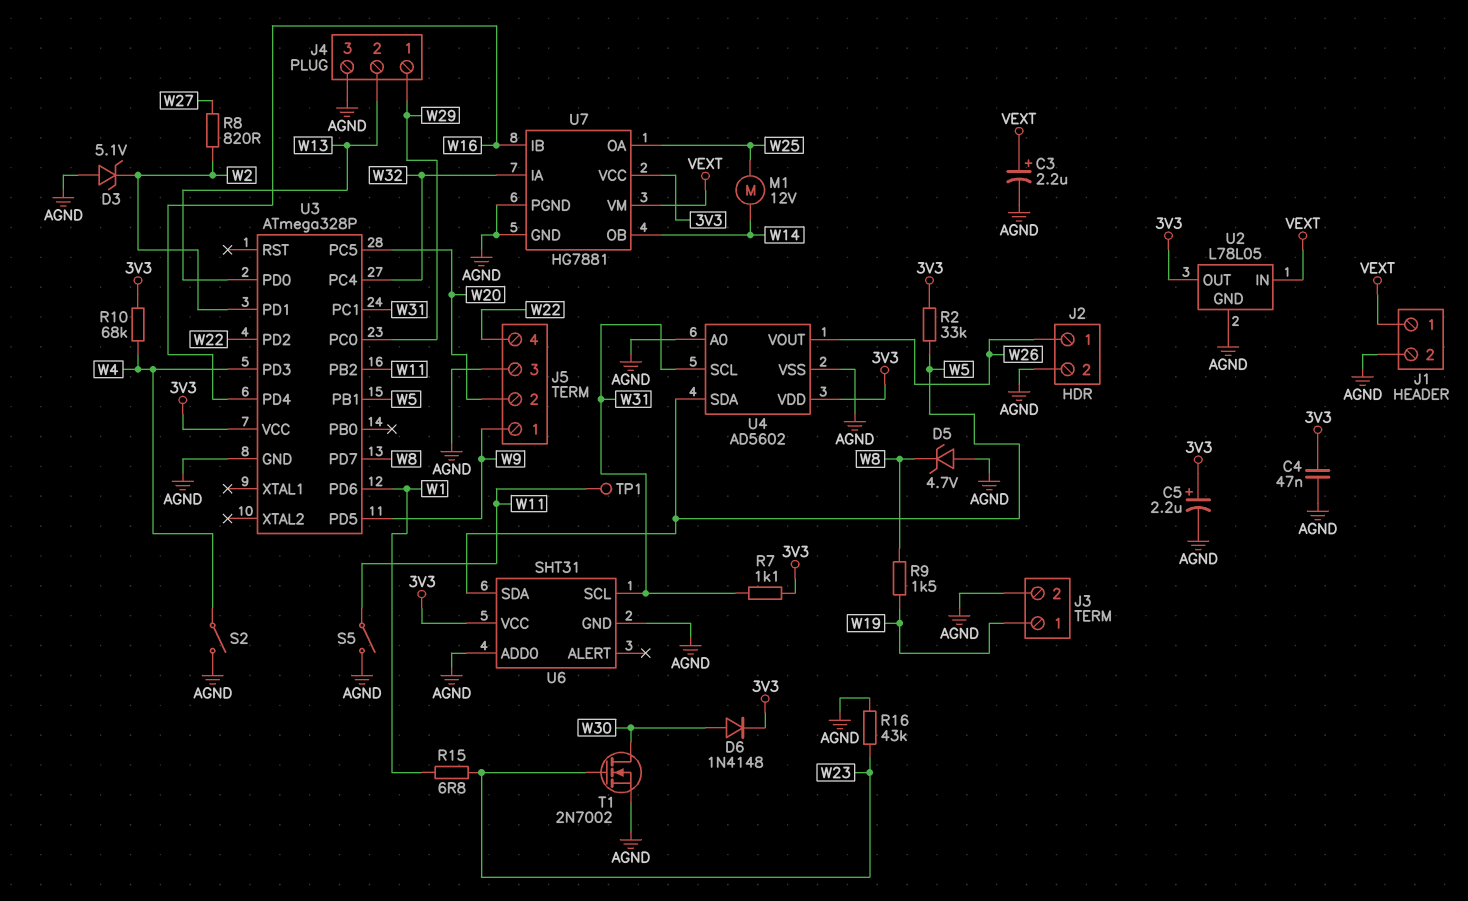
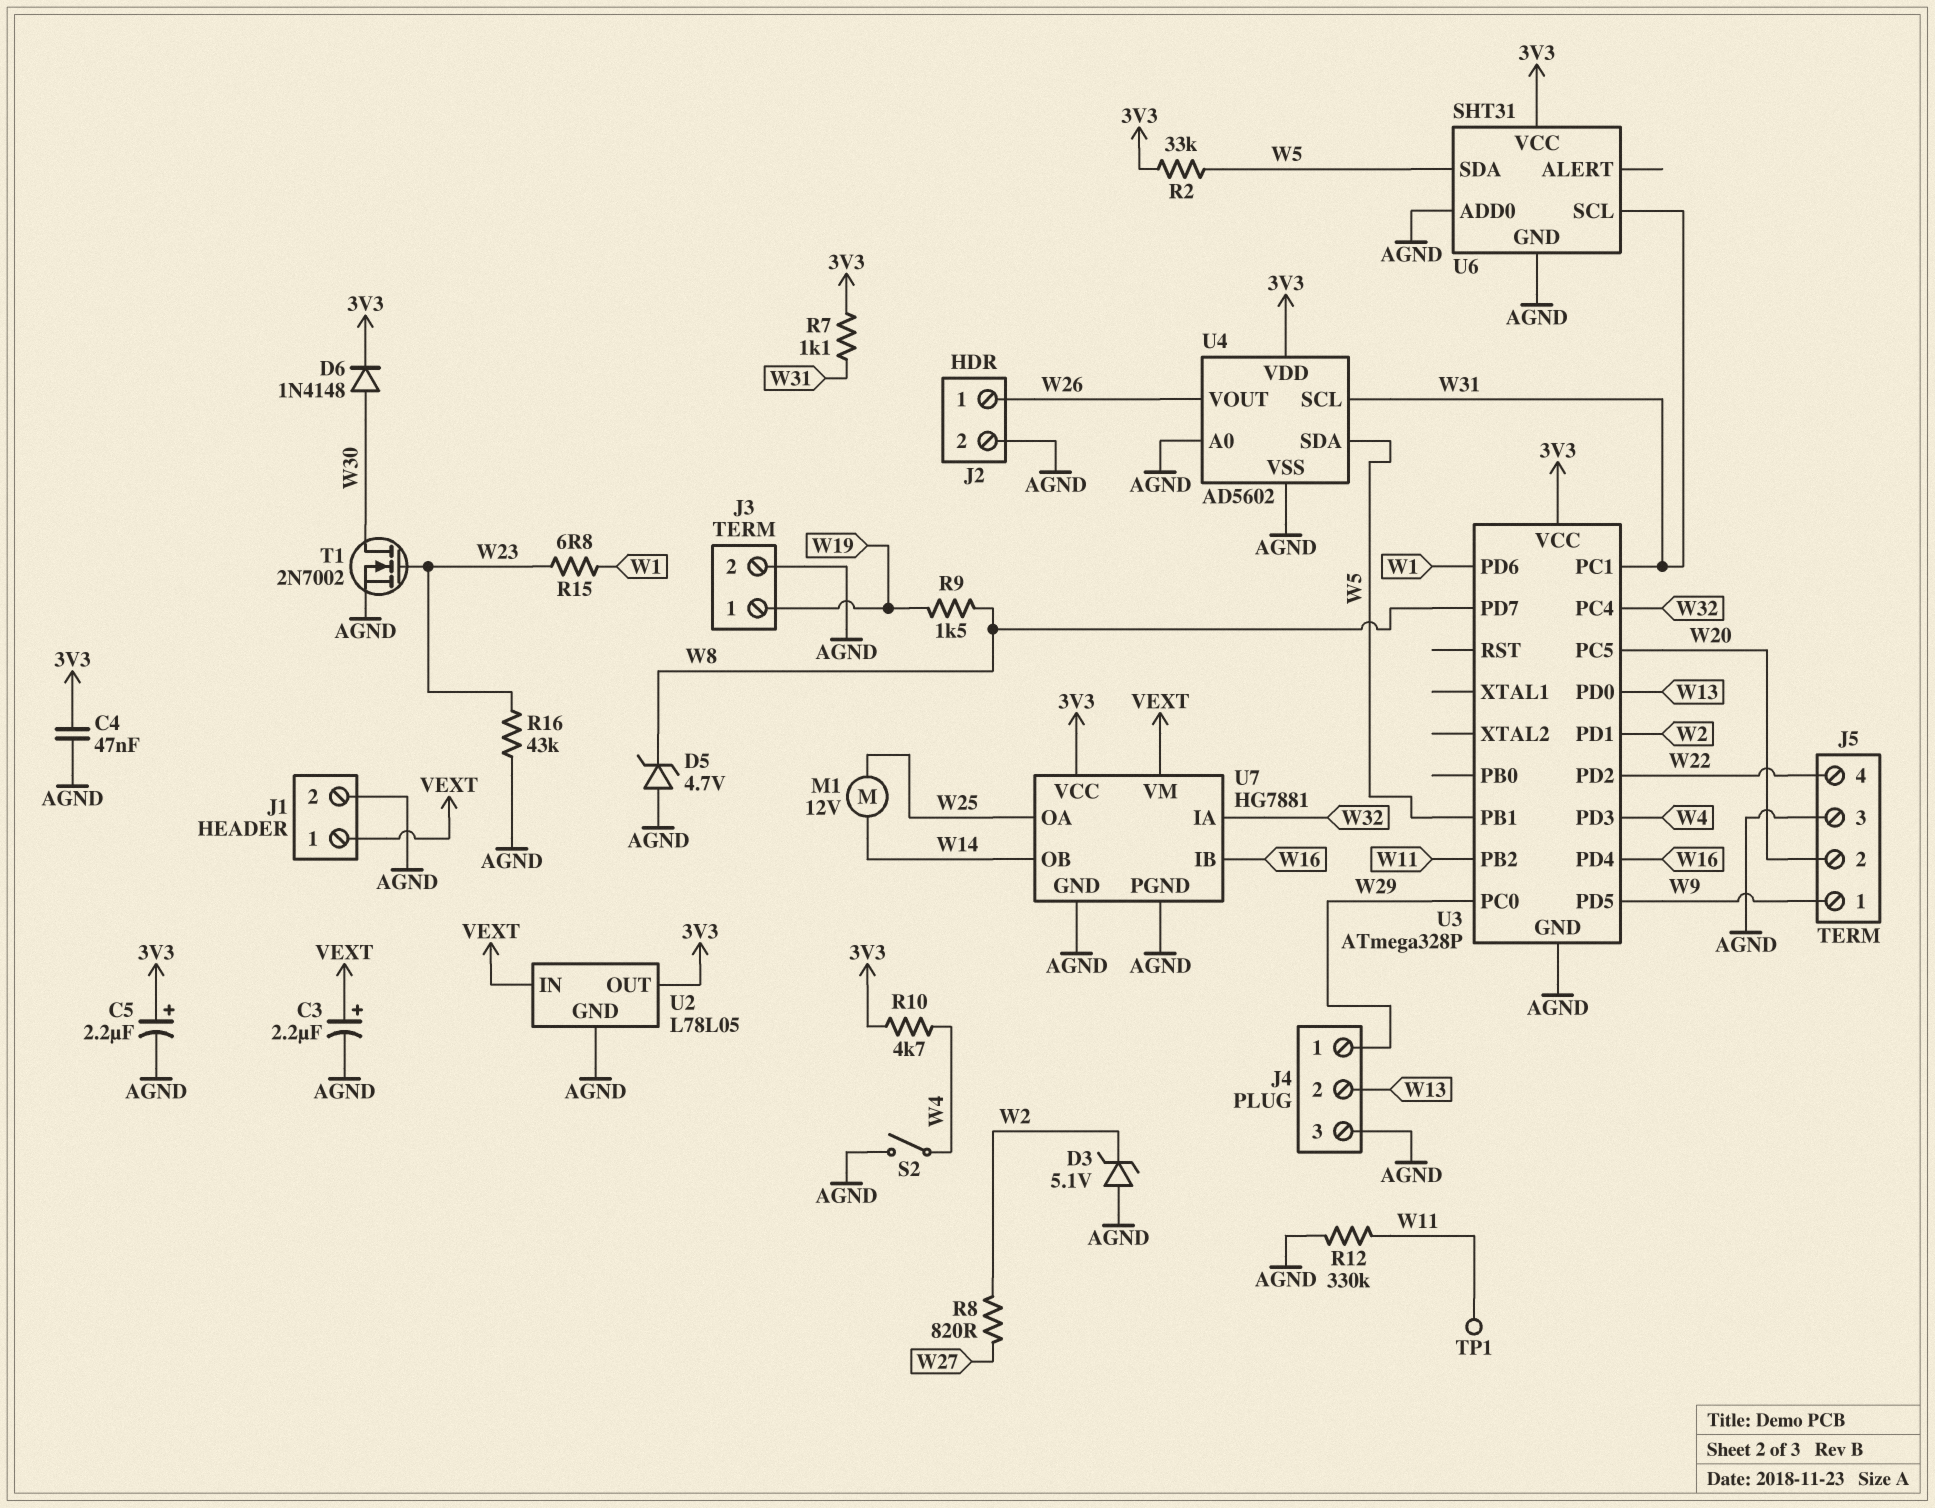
R10: 68k (3V3, W4) -> 4.7k (3V3, W4)
R12: none -> 330k (AGND, W11)
S5: switch (AGND, W11) -> none

